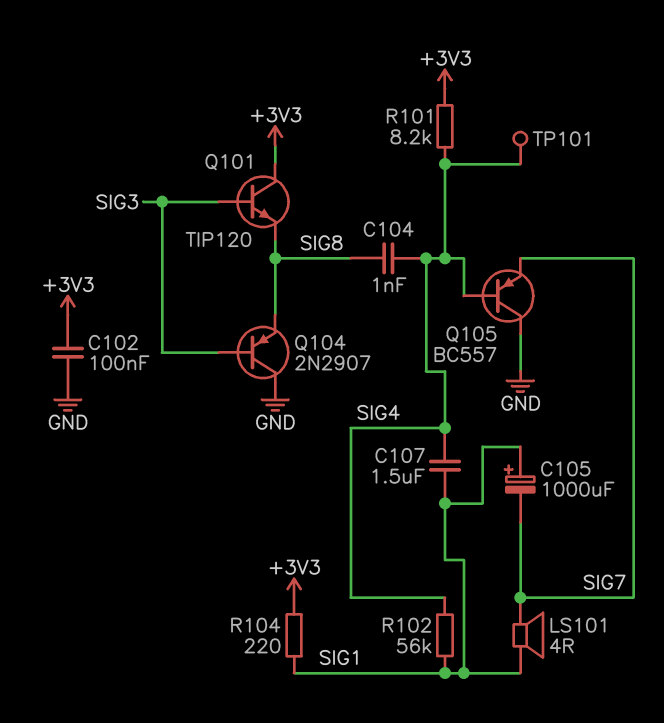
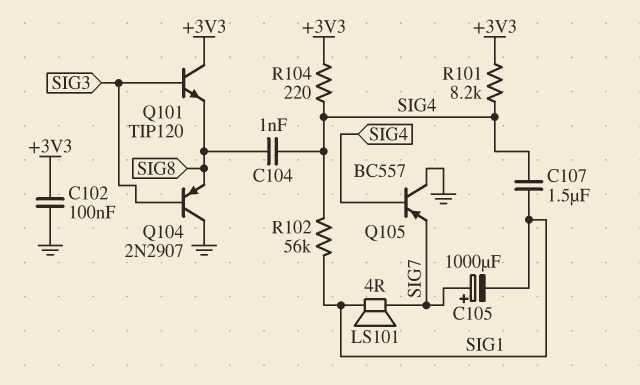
C105: 1000uF (plus SIG1, minus SIG7) -> 1000uF (plus SIG7, minus SIG1)
R104: 220 (+3V3, SIG1) -> 220 (+3V3, SIG4)
TP101: test point (SIG4) -> none

